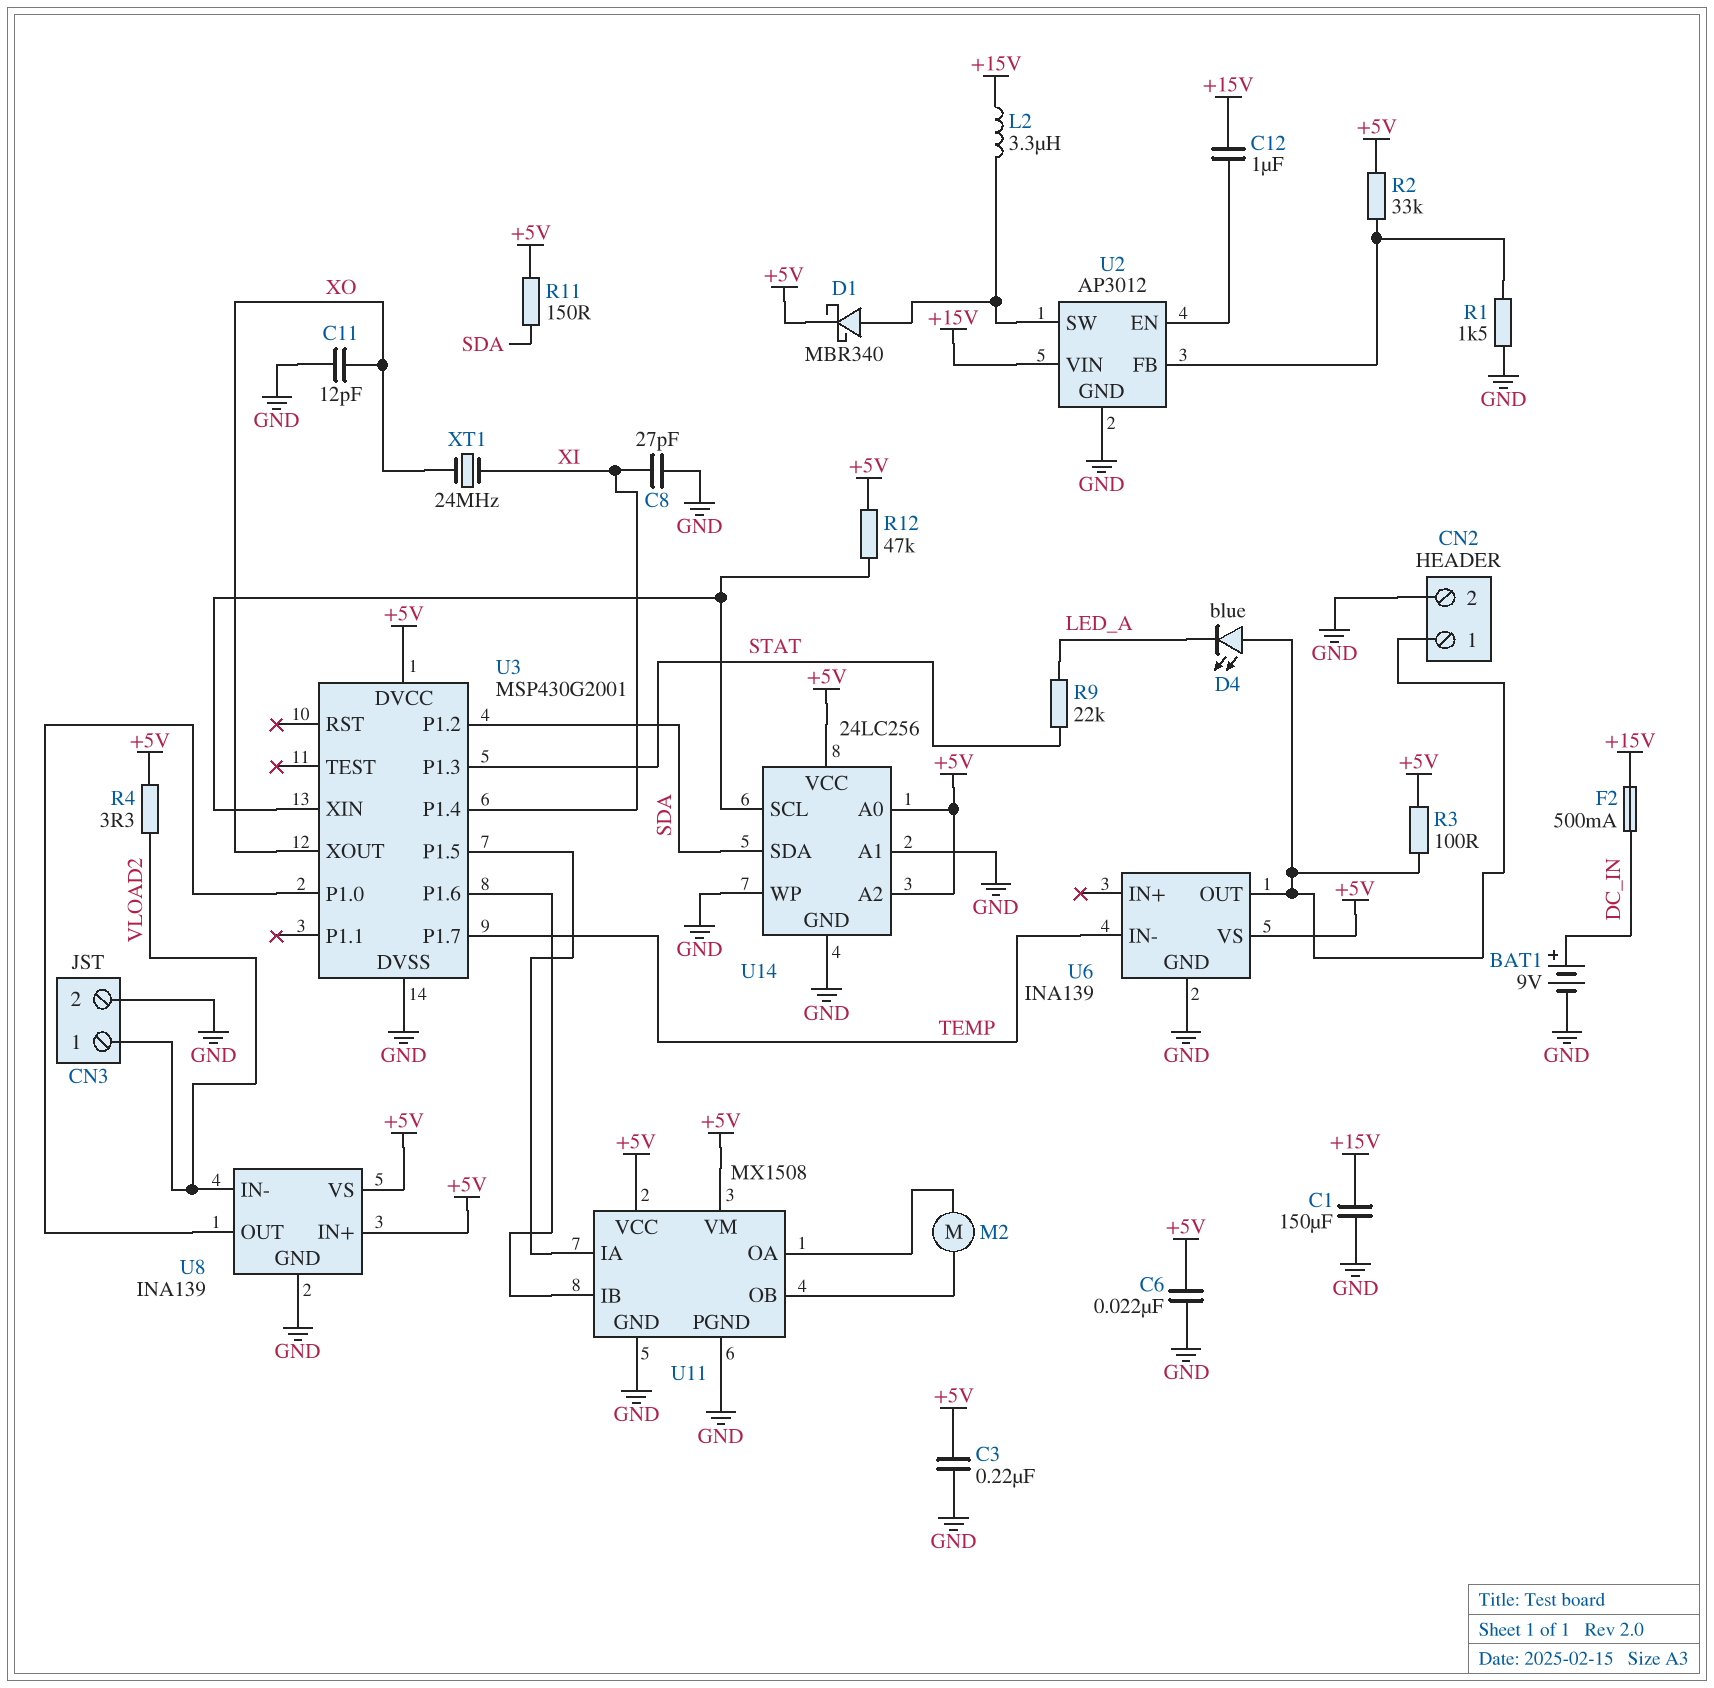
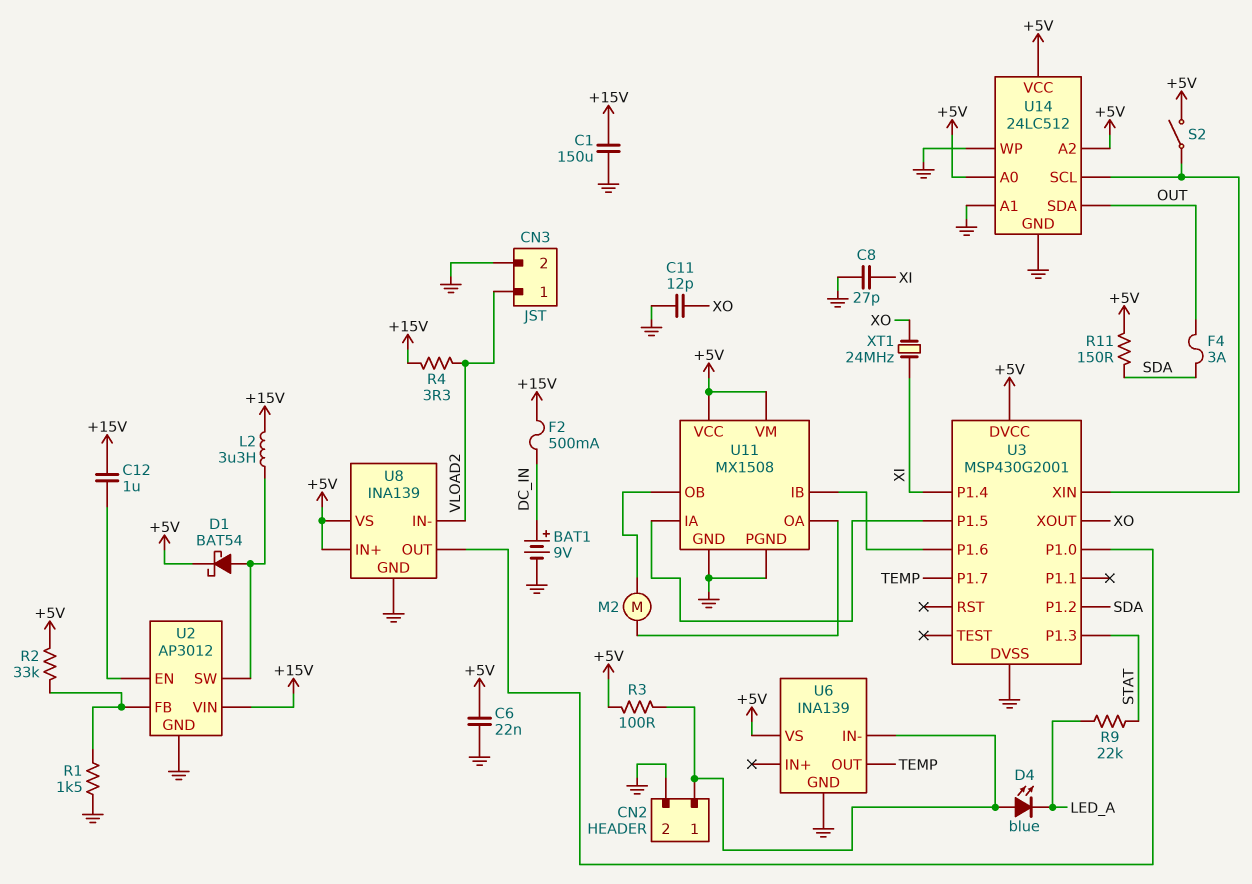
C3: 220nF (+5V, GND) -> none
D1: schottky MBR340 (A U2/SW, K +5V) -> schottky BAT54 (A U2/SW, K +5V)
F4: none -> 3A (OUT, SDA)
R4: 3.3 (+5V, VLOAD2) -> 3.3 (+15V, VLOAD2)
R12: 47k (+5V, U3/XIN) -> none
S2: none -> switch (+5V, U3/XIN)
U6 pin IN-: TEMP -> CN2/1
U6 pin OUT: CN2/1 -> TEMP
U14: 24LC256 -> 24LC512
U14 pin SDA: SDA -> OUT

